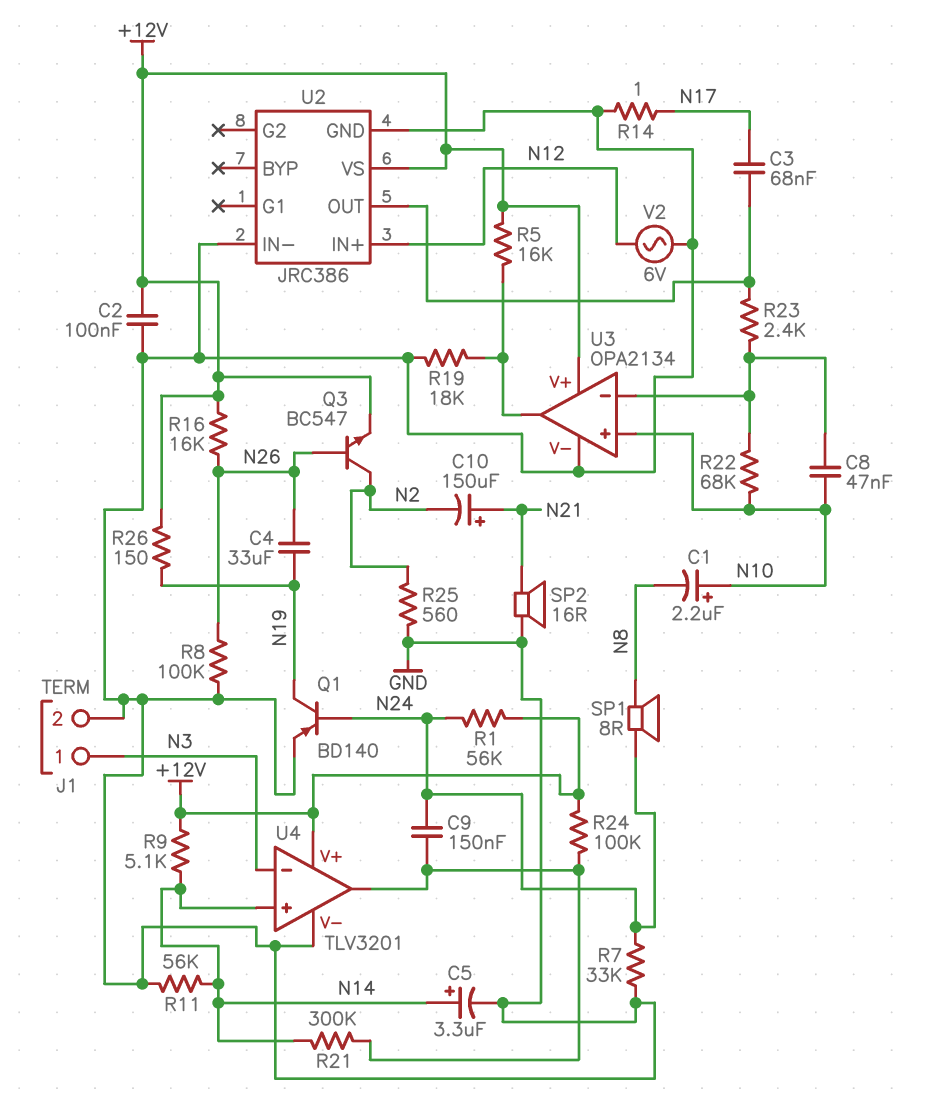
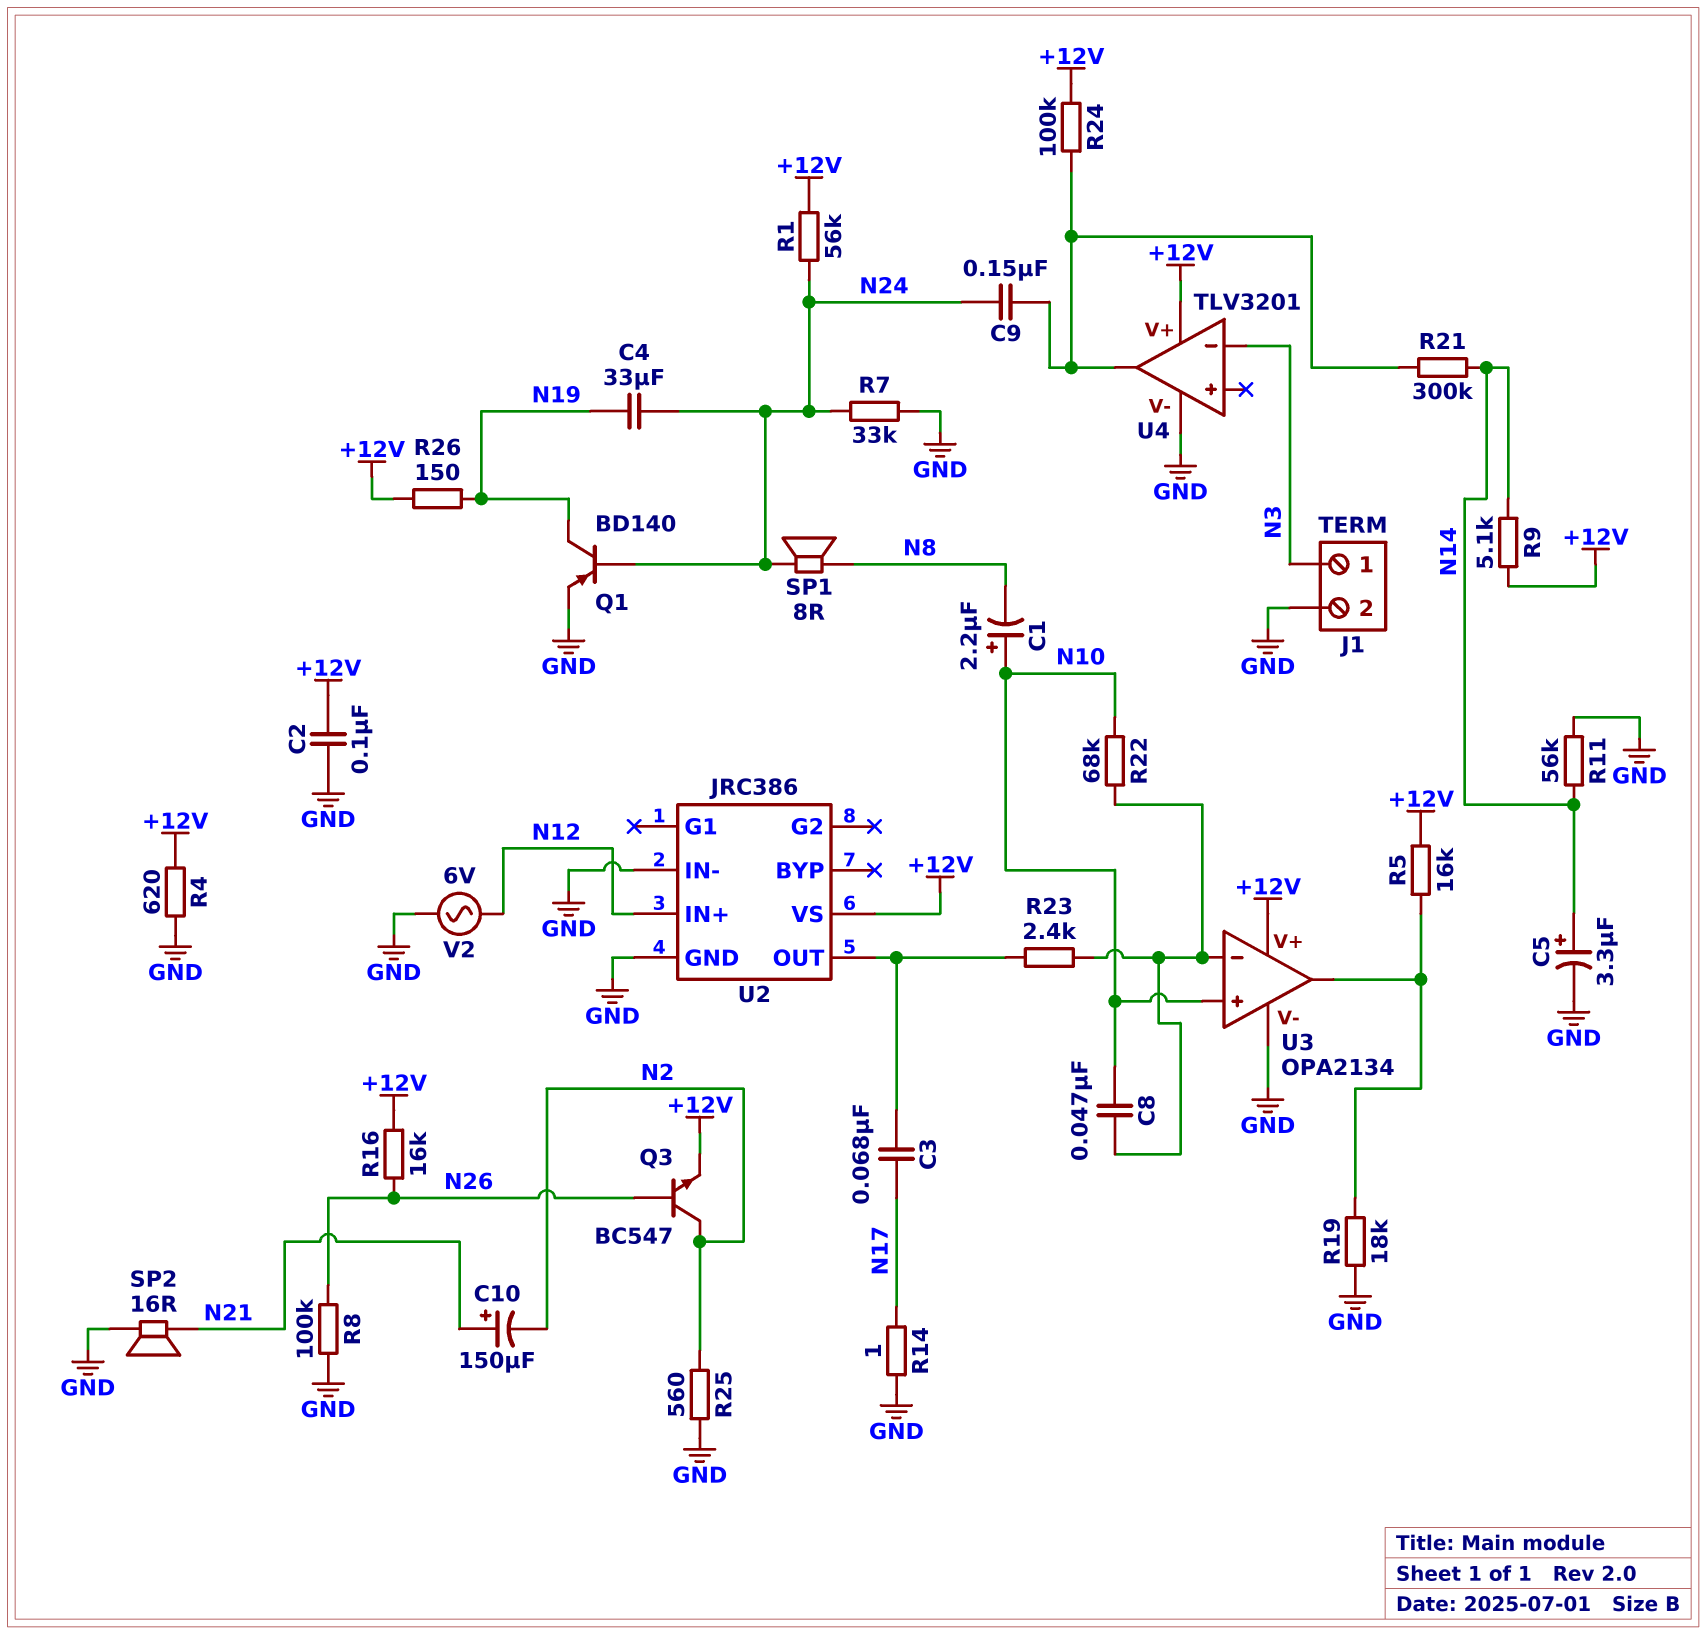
C4: 33uF (N19, N26) -> 33uF (N19, N24)
R4: none -> 620 (+12V, GND)
U4 pin in+: N14 -> none

